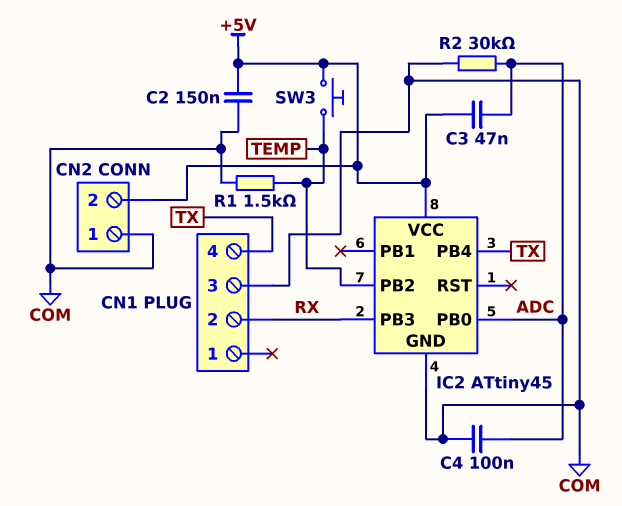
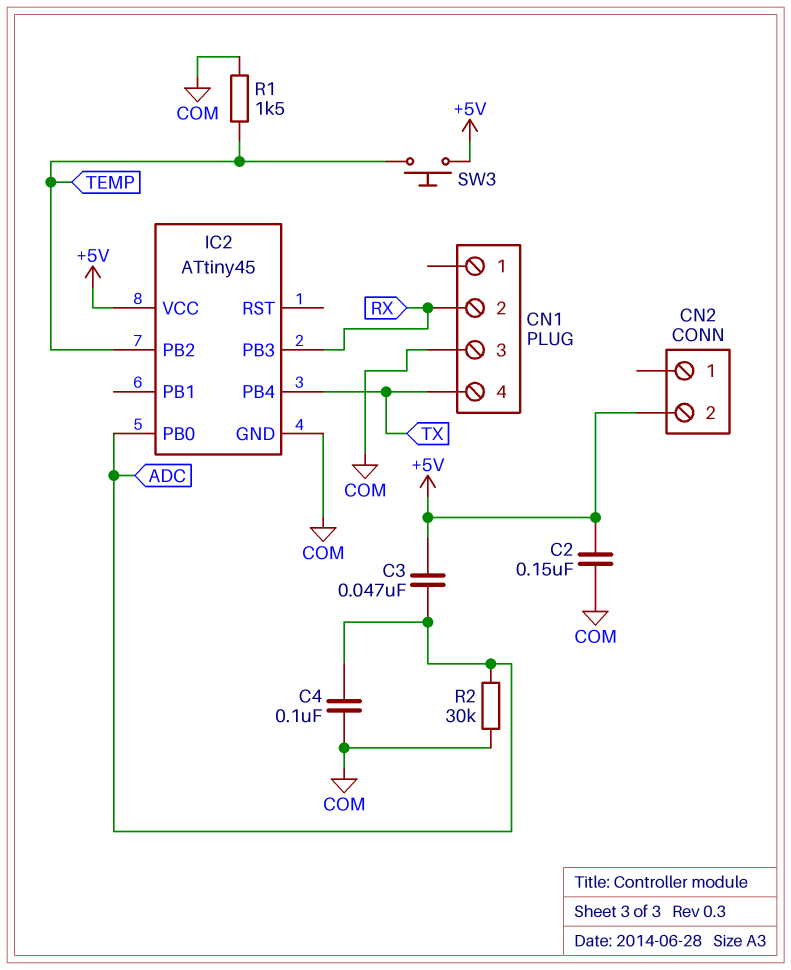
CN2 pin 1: COM -> none

